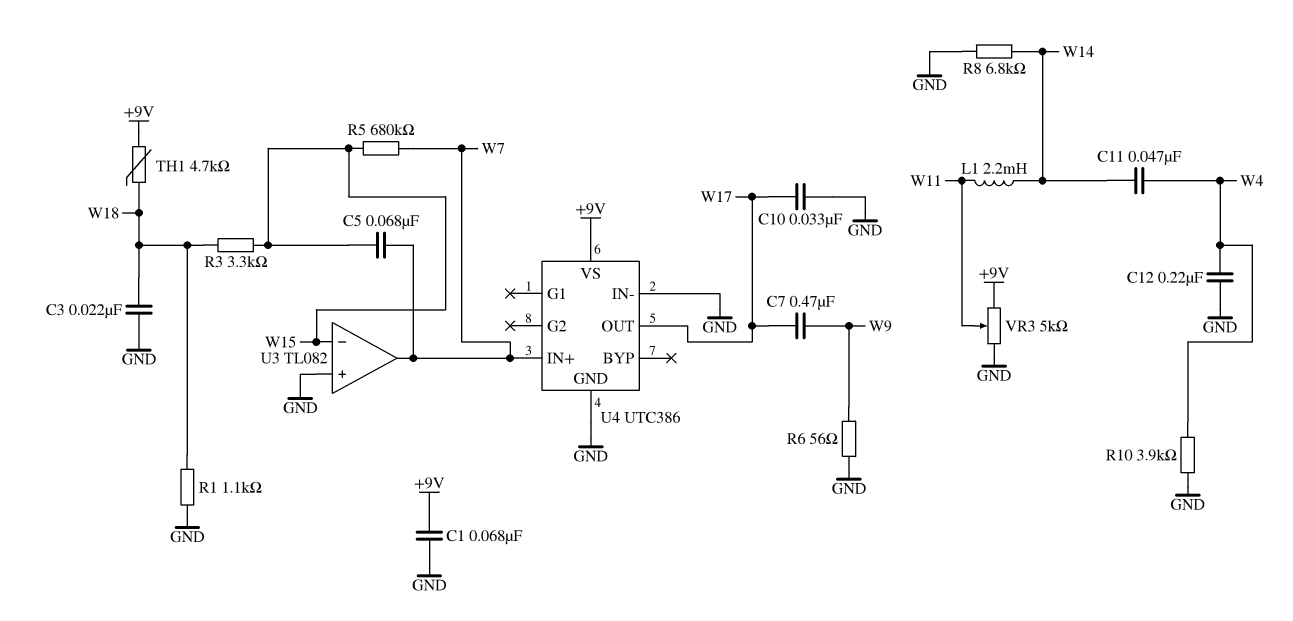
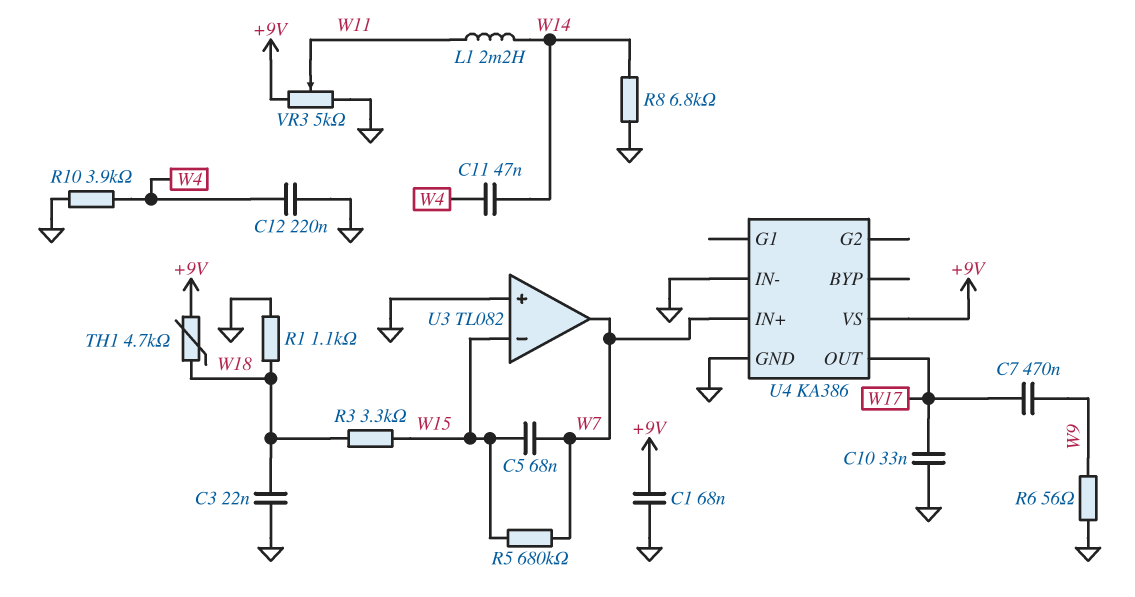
U4: UTC386 -> KA386

